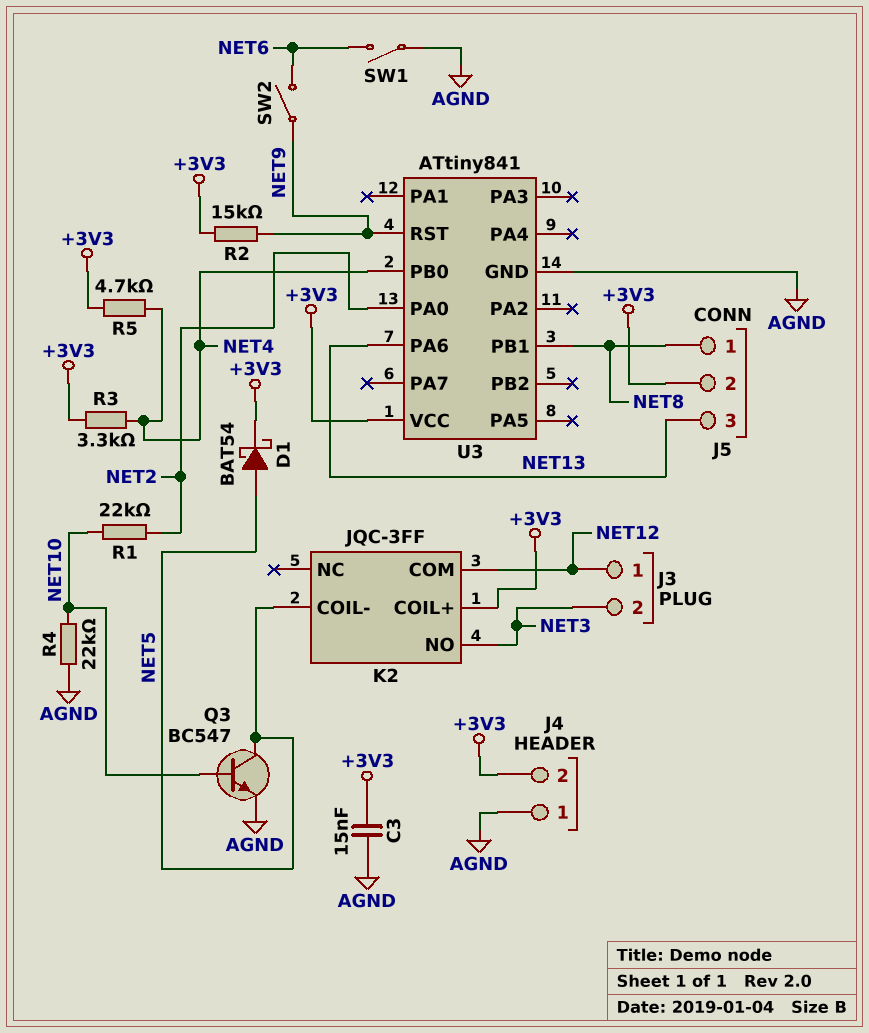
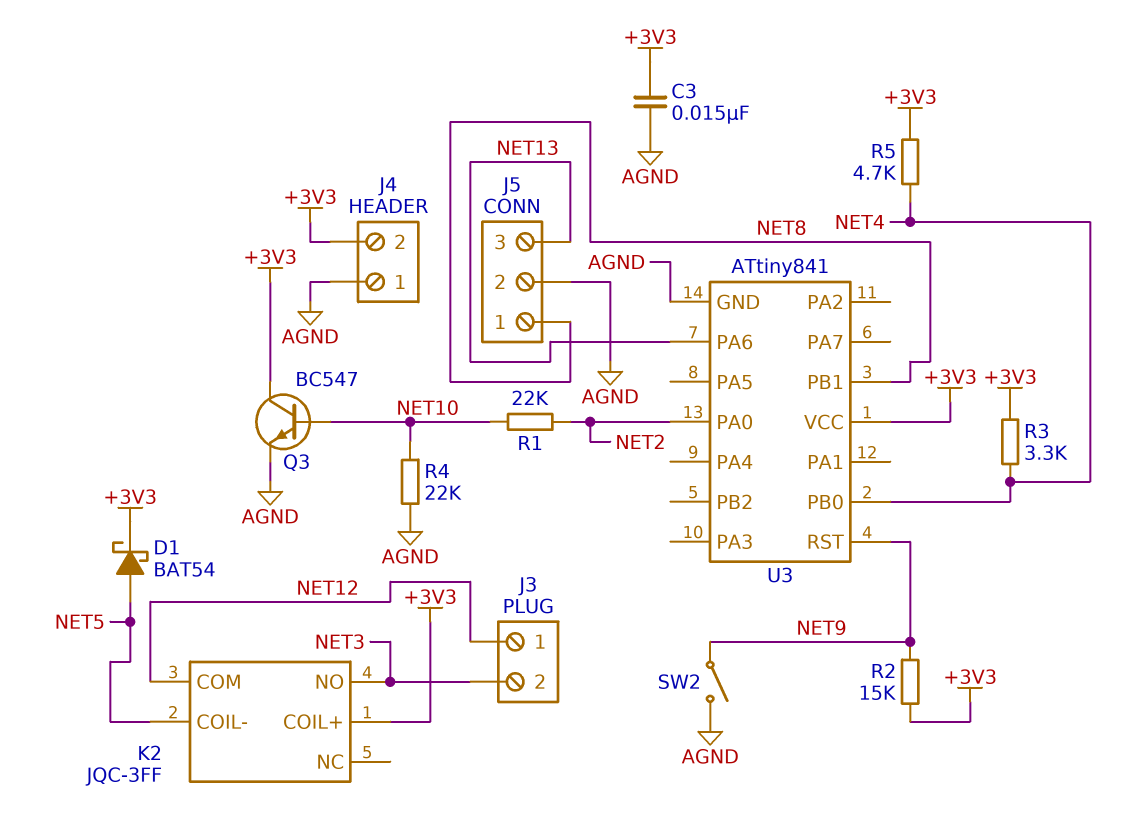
J5 pin 2: +3V3 -> AGND
Q3: NPN BC547 (B NET10, C NET5, E AGND) -> NPN BC547 (B NET10, C +3V3, E AGND)
SW1: switch (AGND, NET6) -> none
SW2: switch (NET6, NET9) -> switch (AGND, NET9)

